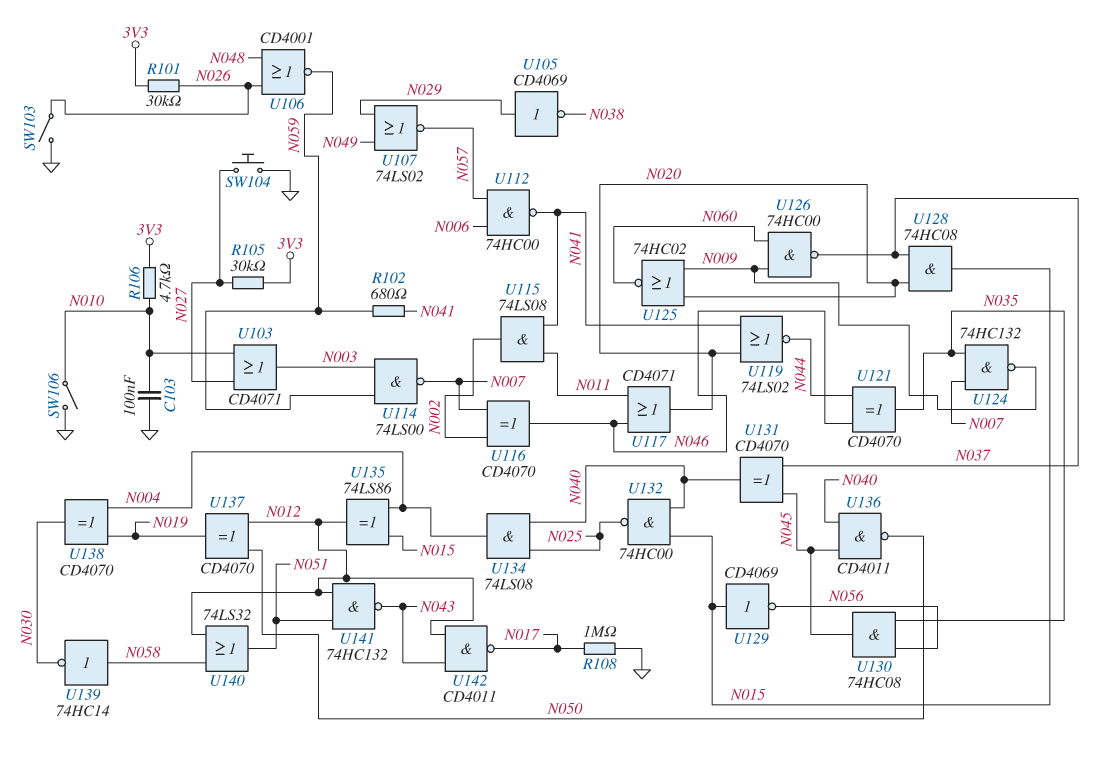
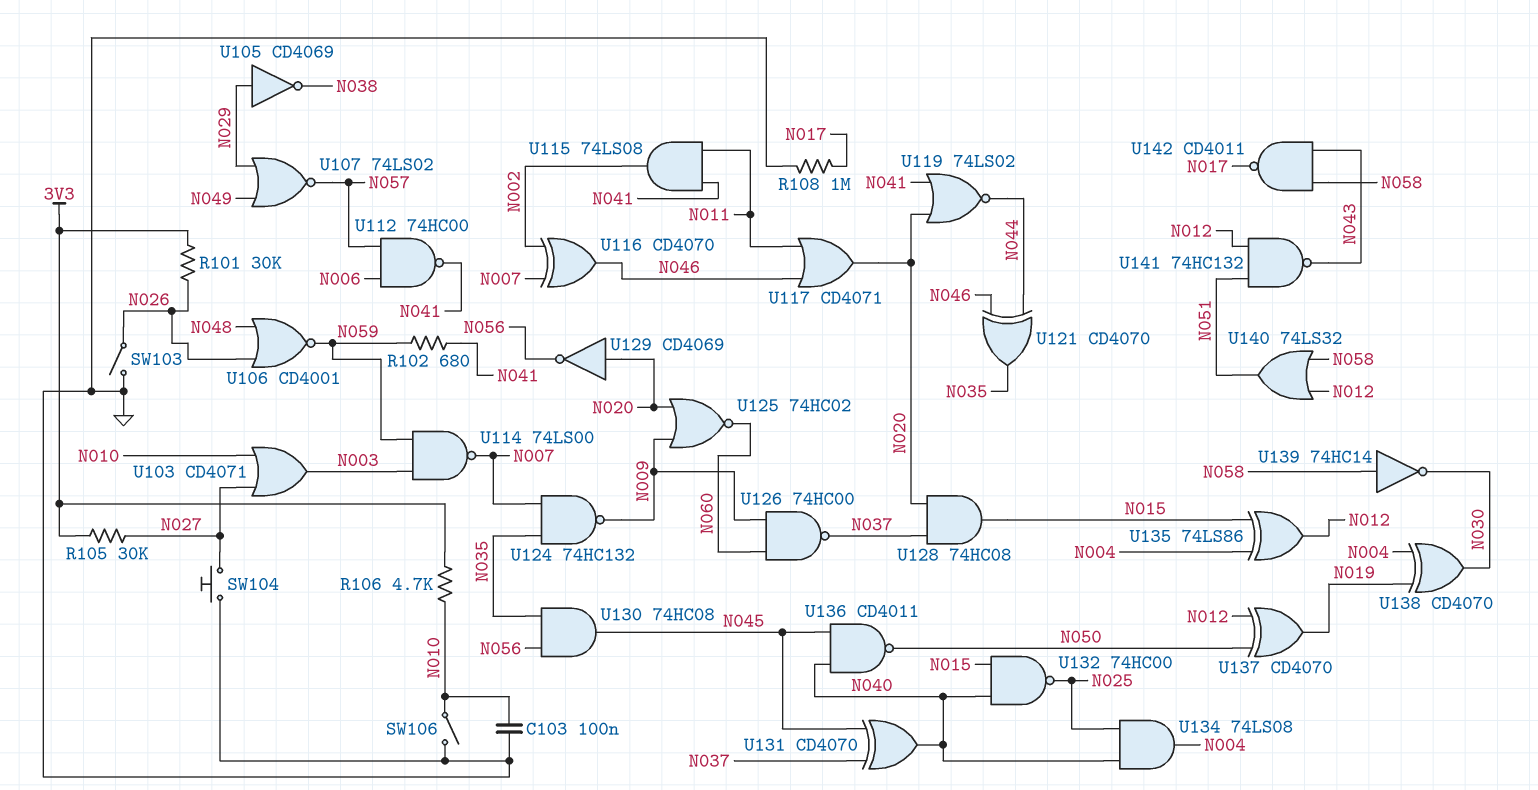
U129: NOT CD4069 (in N015, out N056) -> NOT CD4069 (in N020, out N056)
U142: NAND CD4011 (in N012, in N043, out N017) -> NAND CD4011 (in N043, in N058, out N017)

